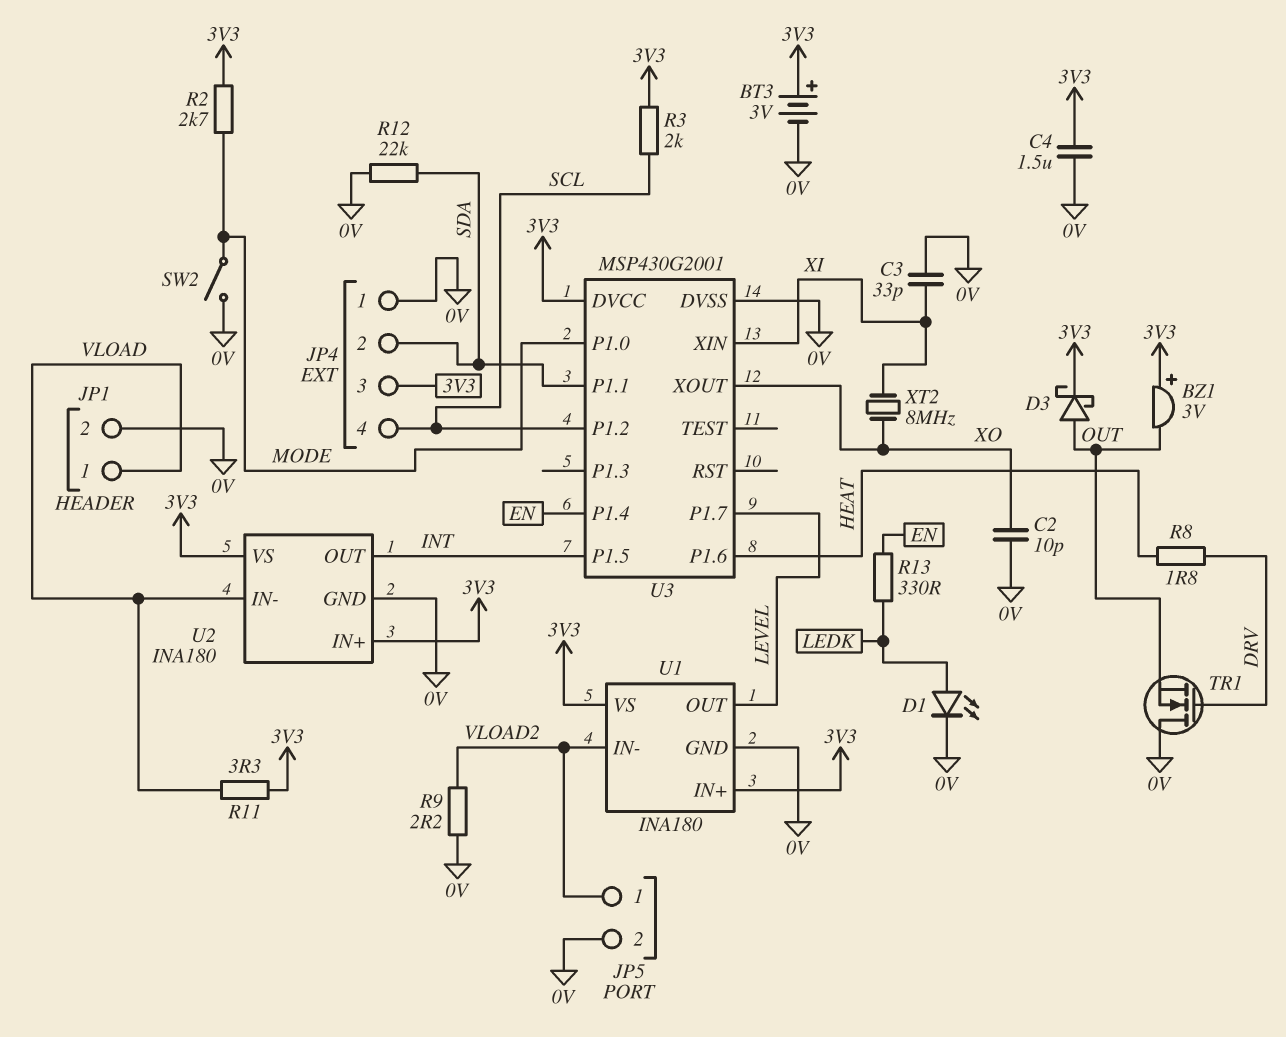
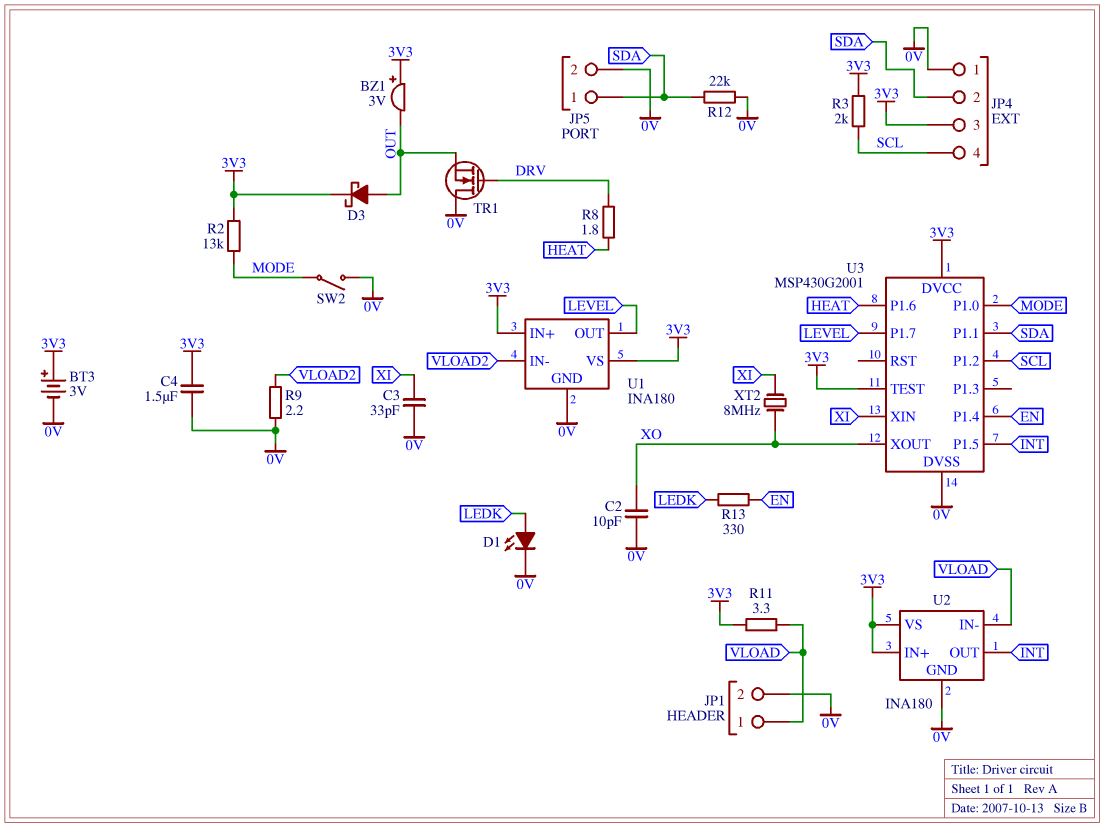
JP5 pin 1: VLOAD2 -> SDA
R2: 2.7k (3V3, MODE) -> 13k (3V3, MODE)
U3 pin TEST: none -> 3V3

